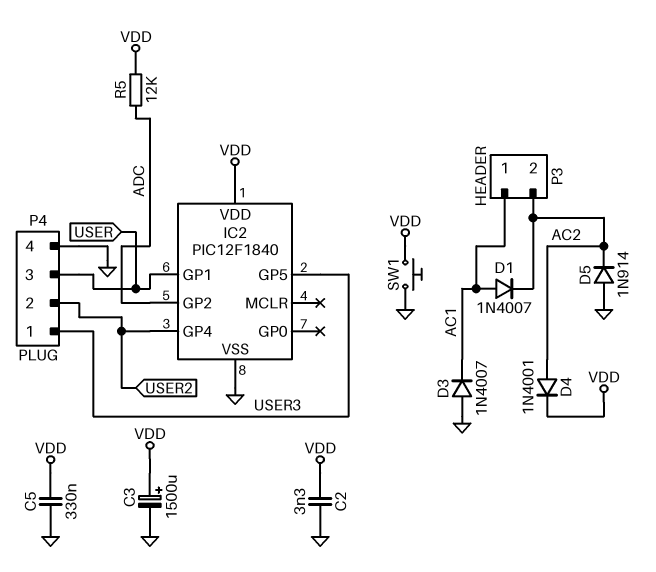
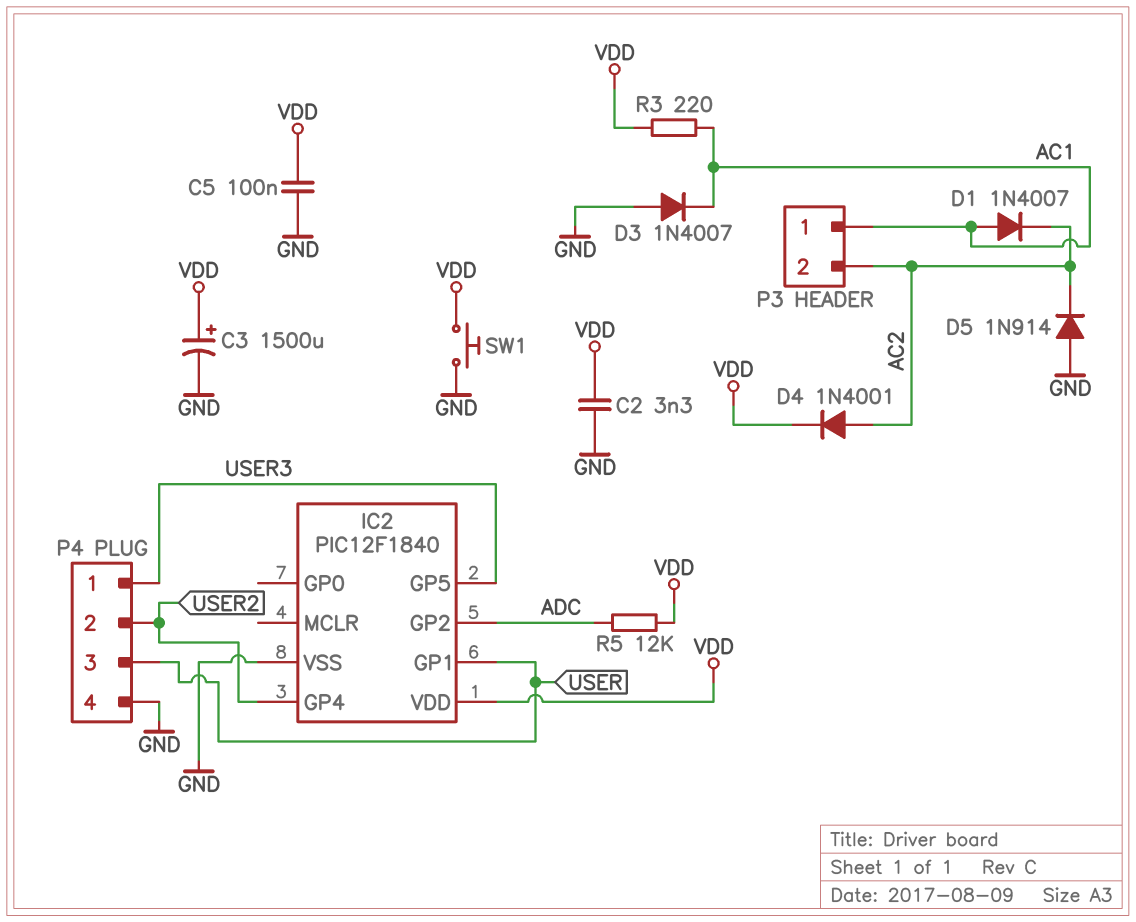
C5: 330nF (GND, VDD) -> 100nF (GND, VDD)
R3: none -> 220 (AC1, VDD)

